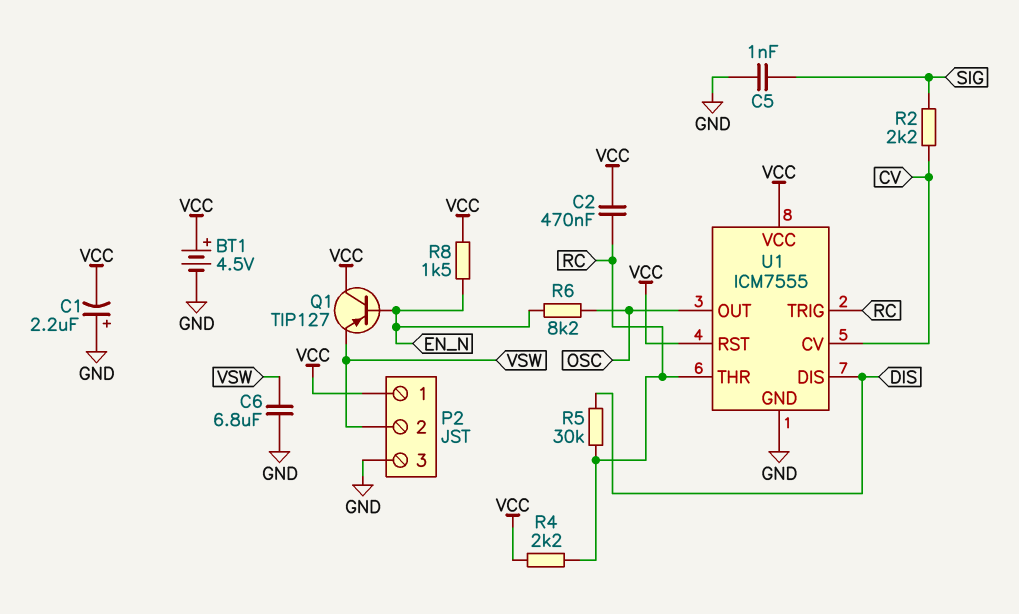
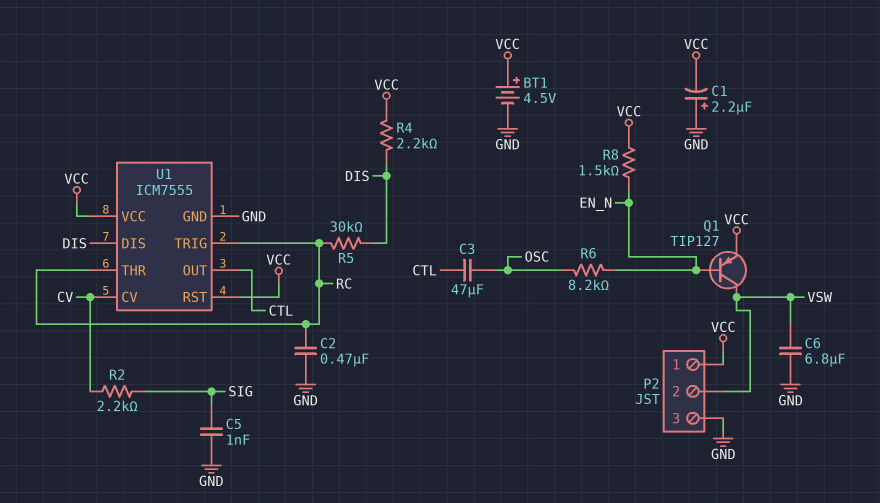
C2: 470nF (RC, VCC) -> 470nF (GND, RC)
C3: none -> 47uF (CTL, OSC)
Q1: PNP TIP127 (B EN_N, C VCC, E VSW) -> PNP TIP127 (B EN_N, C VSW, E VCC)
R4: 2.2k (RC, VCC) -> 2.2k (DIS, VCC)
U1 pin OUT: OSC -> CTL

